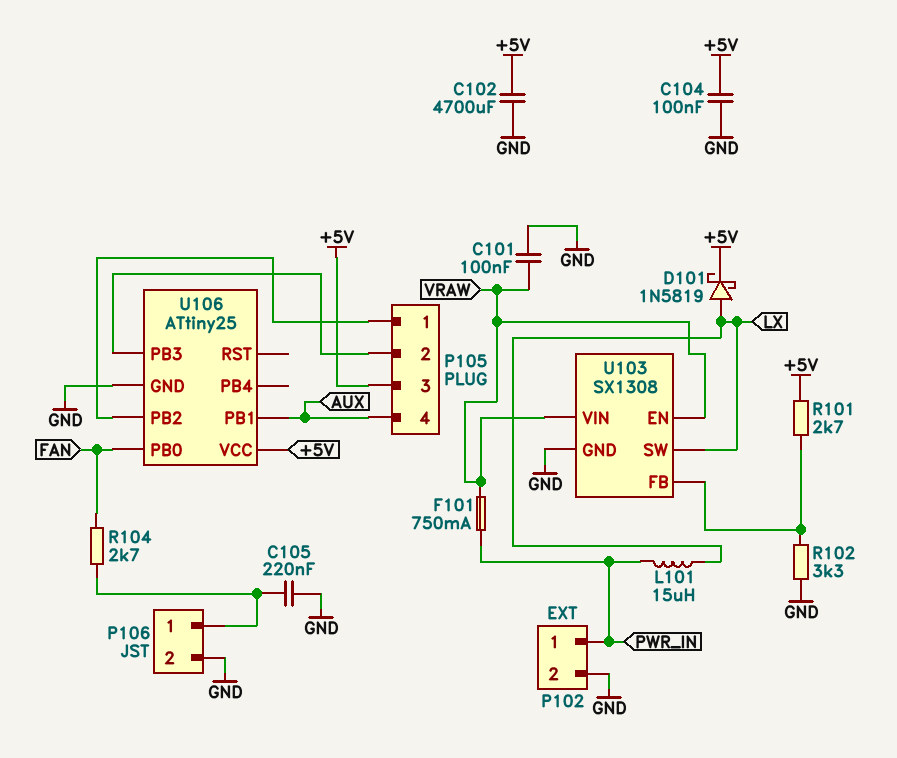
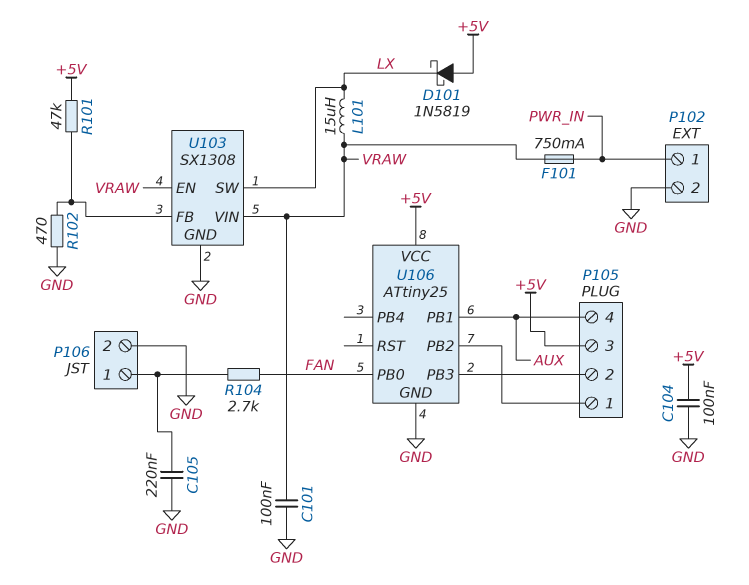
C102: 4700uF (+5V, GND) -> none
D101: schottky 1N5819 (A LX, K +5V) -> schottky 1N5819 (A +5V, K LX)
L101: 15uH (LX, PWR_IN) -> 15uH (LX, VRAW)
R101: 2.7k (+5V, U103/FB) -> 47k (+5V, U103/FB)
R102: 3.3k (GND, U103/FB) -> 470 (GND, U103/FB)

